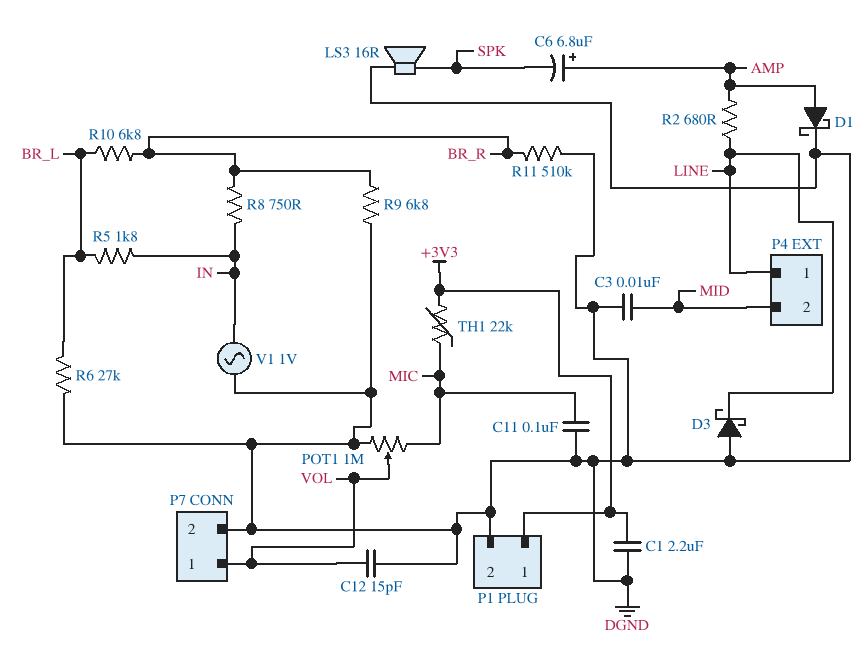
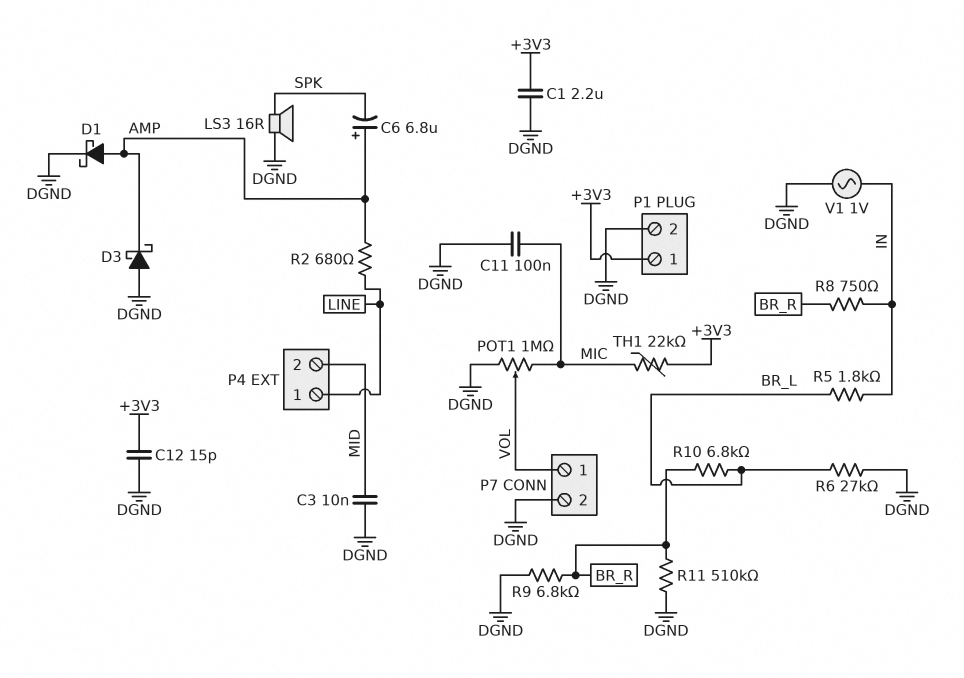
C12: 15pF (DGND, VOL) -> 15pF (+3V3, DGND)
D3: schottky (A DGND, K LINE) -> schottky (A DGND, K AMP)

